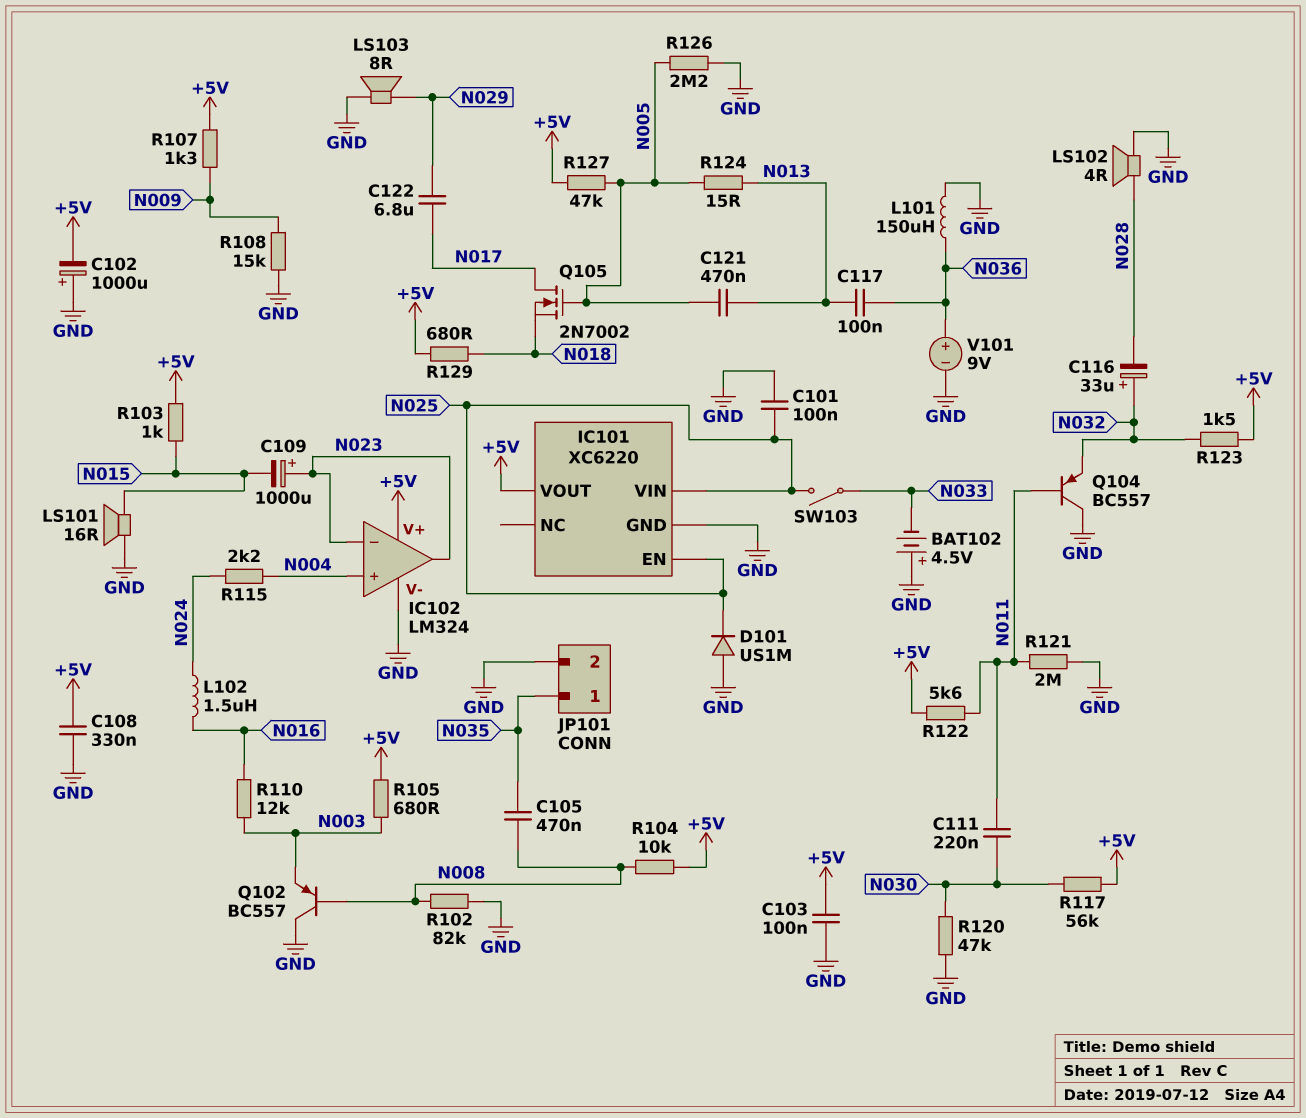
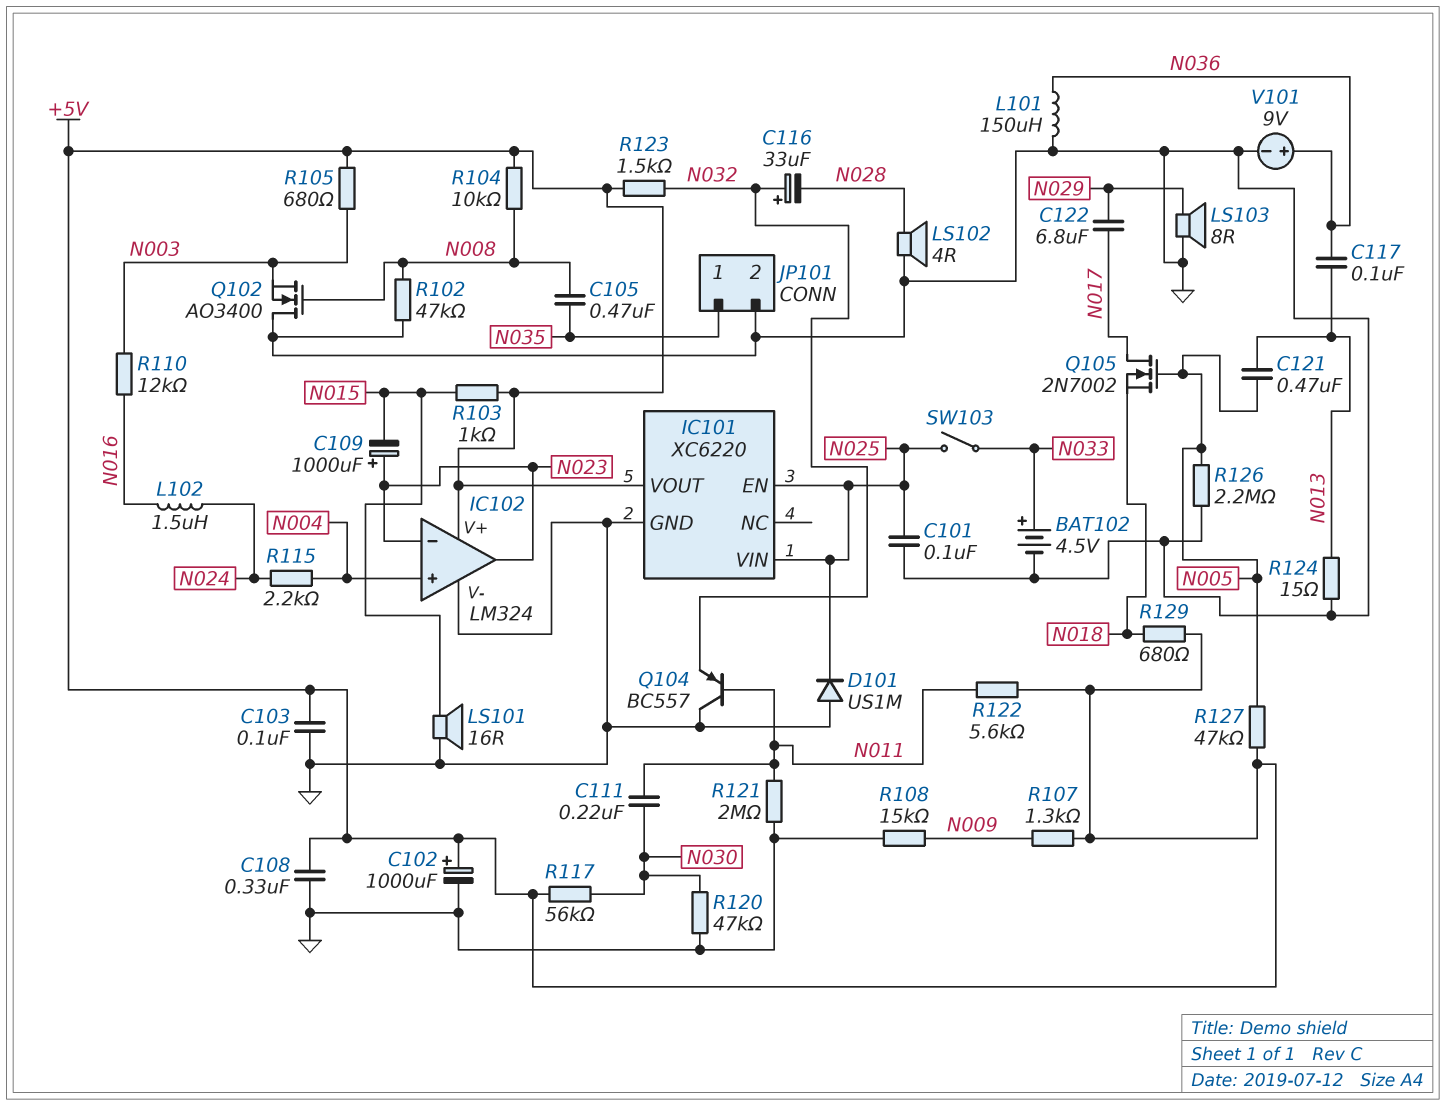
BAT102: 4.5V (plus GND, minus N033) -> 4.5V (plus N033, minus GND)
C102: 1000uF (plus GND, minus +5V) -> 1000uF (plus +5V, minus GND)
Q102: PNP BC557 (B N008, C GND, E N003) -> NMOS AO3400 (G N008, D GND, S N003)
R102: 82k (GND, N008) -> 47k (GND, N008)
R124: 15 (N005, N013) -> 15 (GND, N013)

